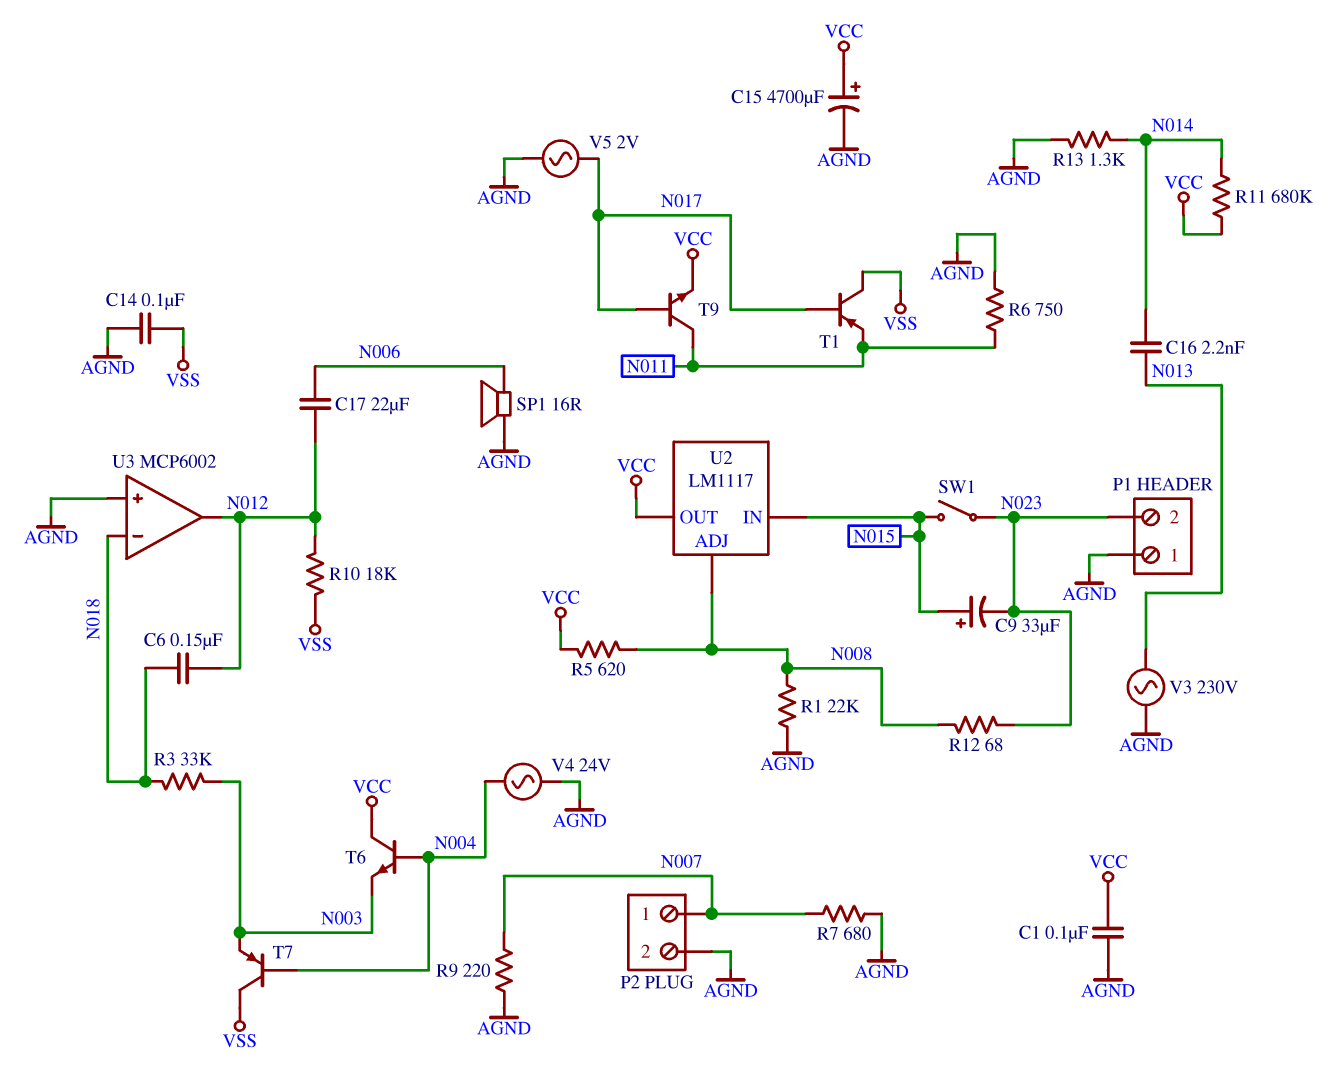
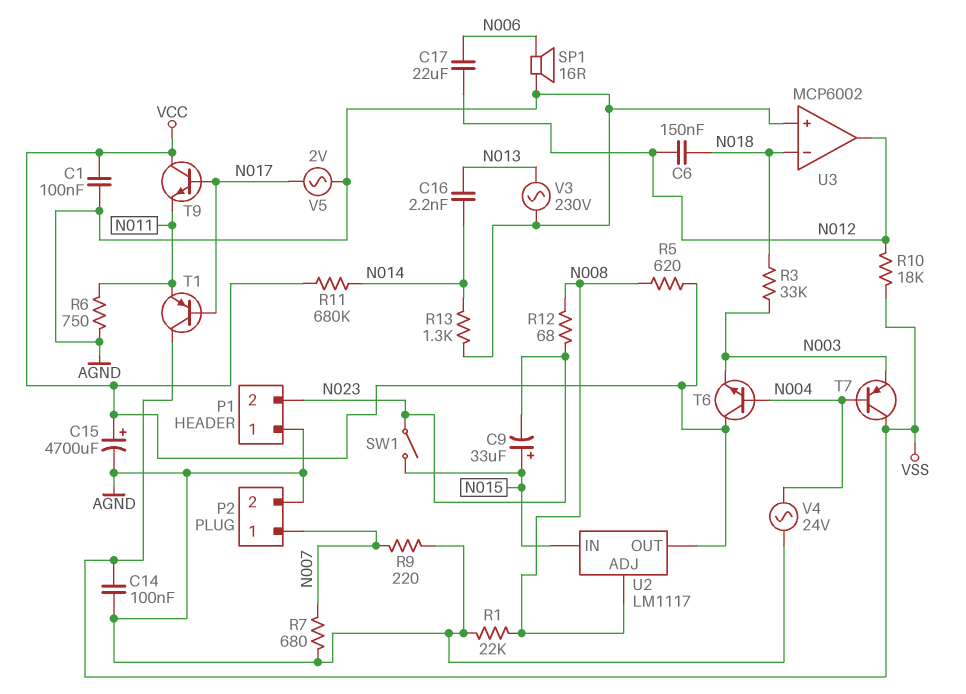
T9: NPN (B N017, C N011, E VCC) -> NPN (B N017, C VCC, E N011)

